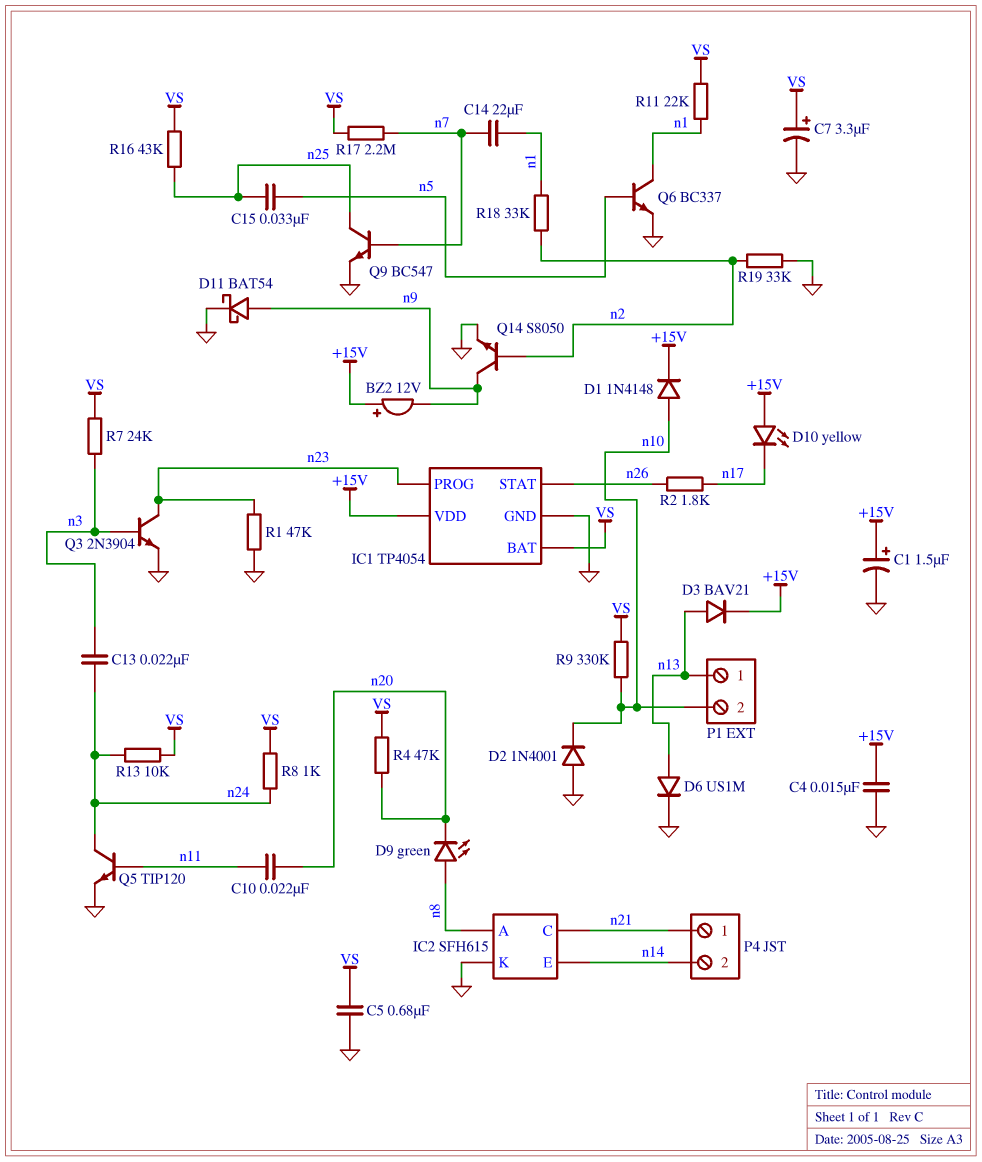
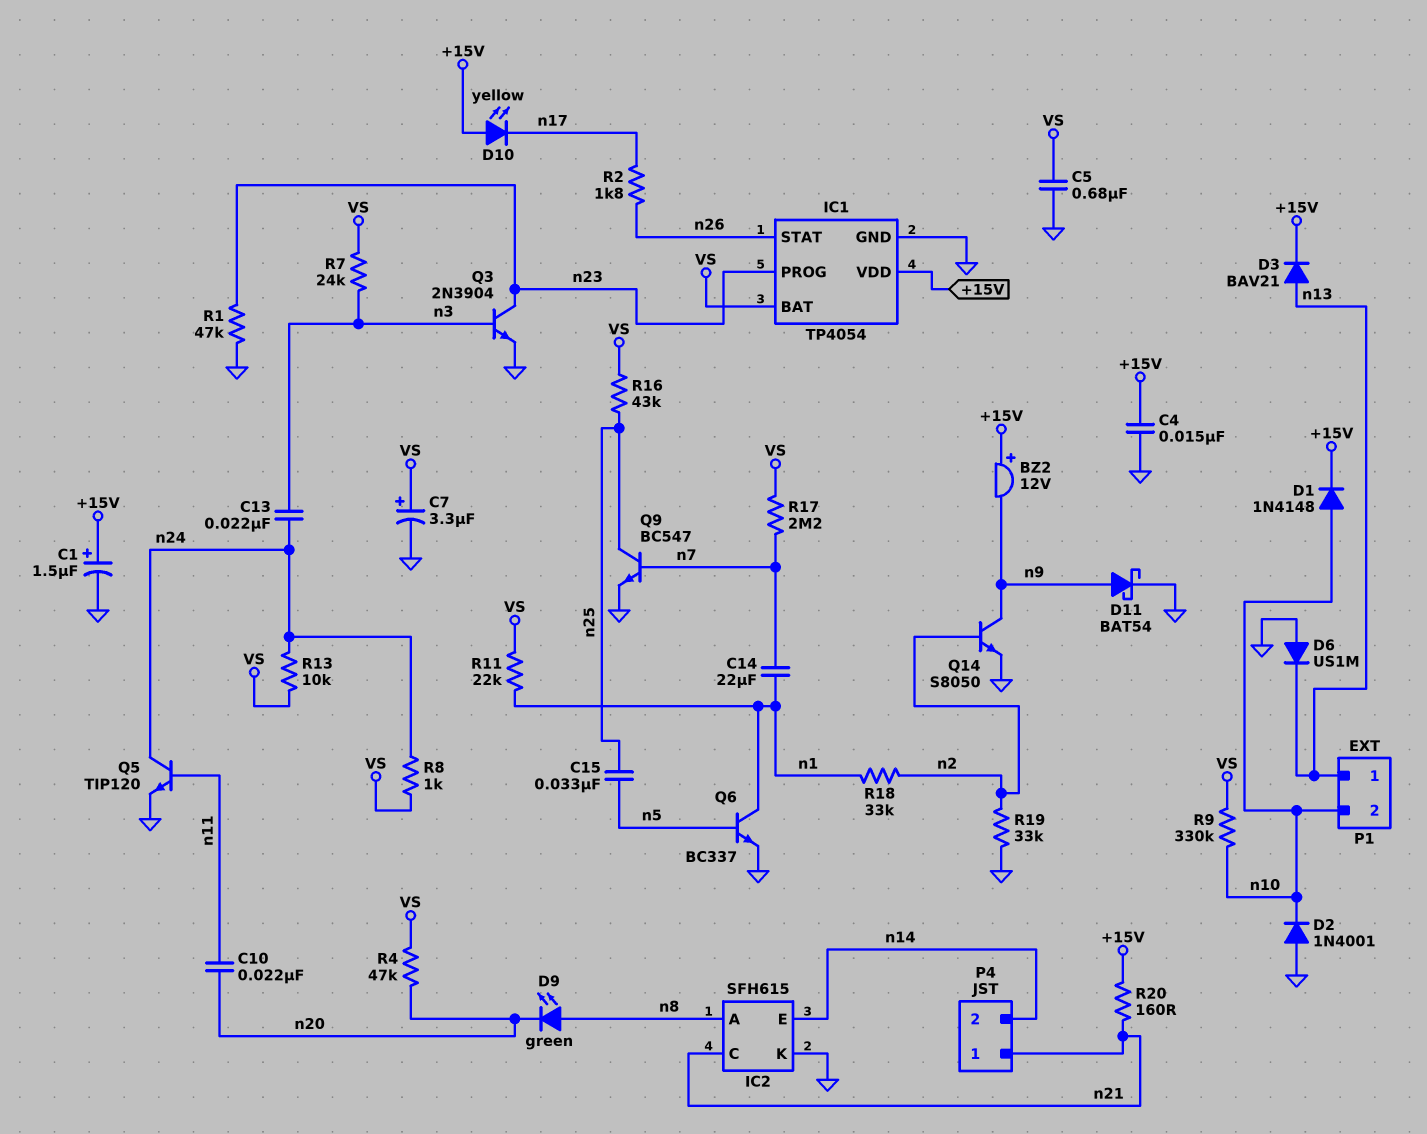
D6: diode US1M (A n13, K GND) -> diode US1M (A GND, K n13)
R20: none -> 160 (+15V, n21)

